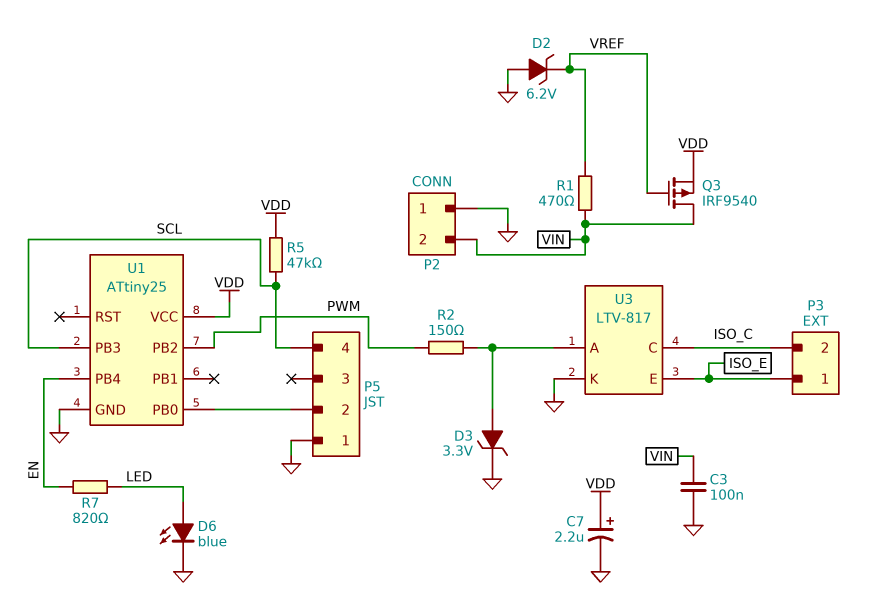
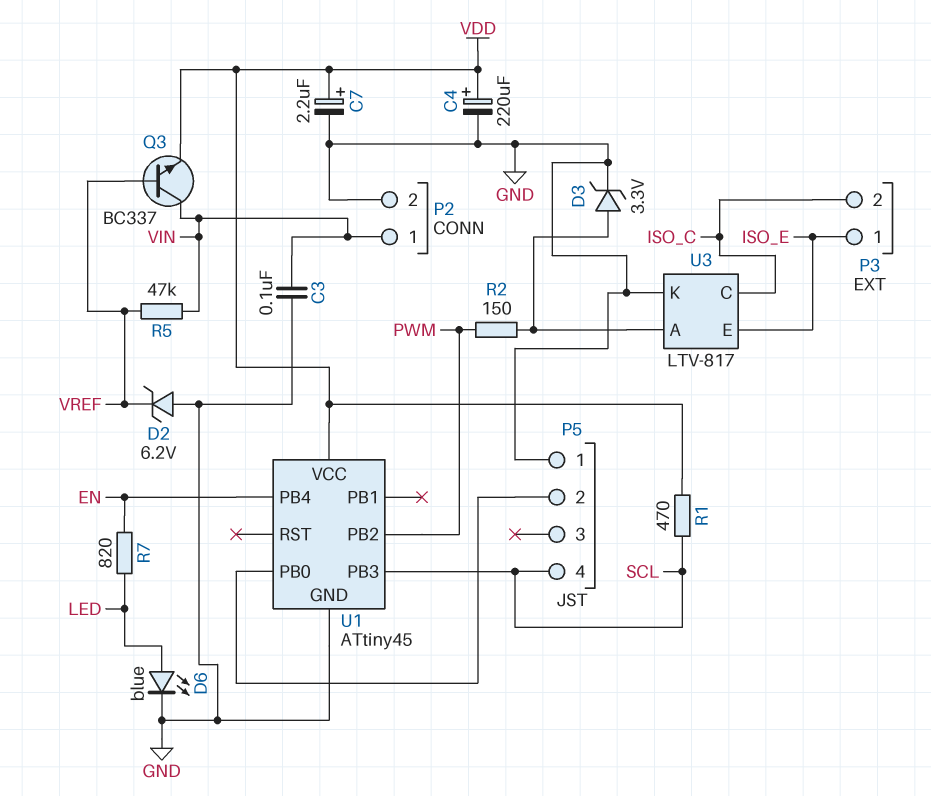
C4: none -> 220uF (plus VDD, minus GND)
P2 pin 1: GND -> VIN
P2 pin 2: VIN -> GND
Q3: PMOS IRF9540 (G VREF, D VIN, S VDD) -> NPN BC337 (B VREF, C VIN, E VDD)
R1: 470 (VIN, VREF) -> 470 (SCL, VDD)
R5: 47k (SCL, VDD) -> 47k (VIN, VREF)
U1: ATtiny25 -> ATtiny45

